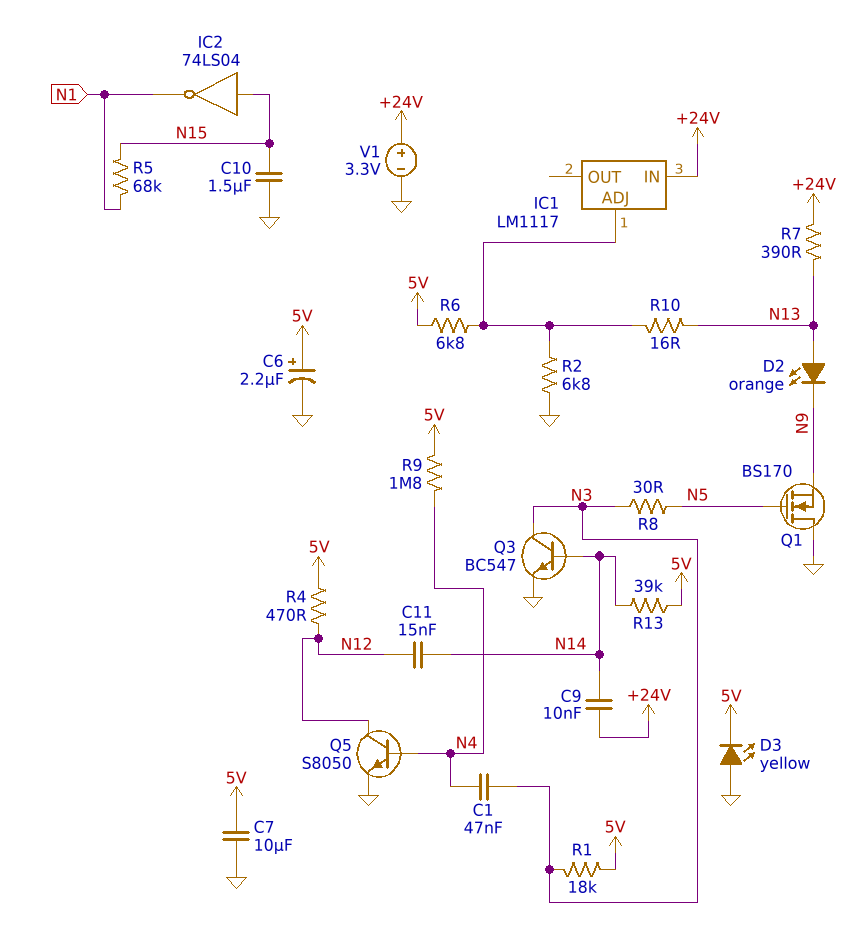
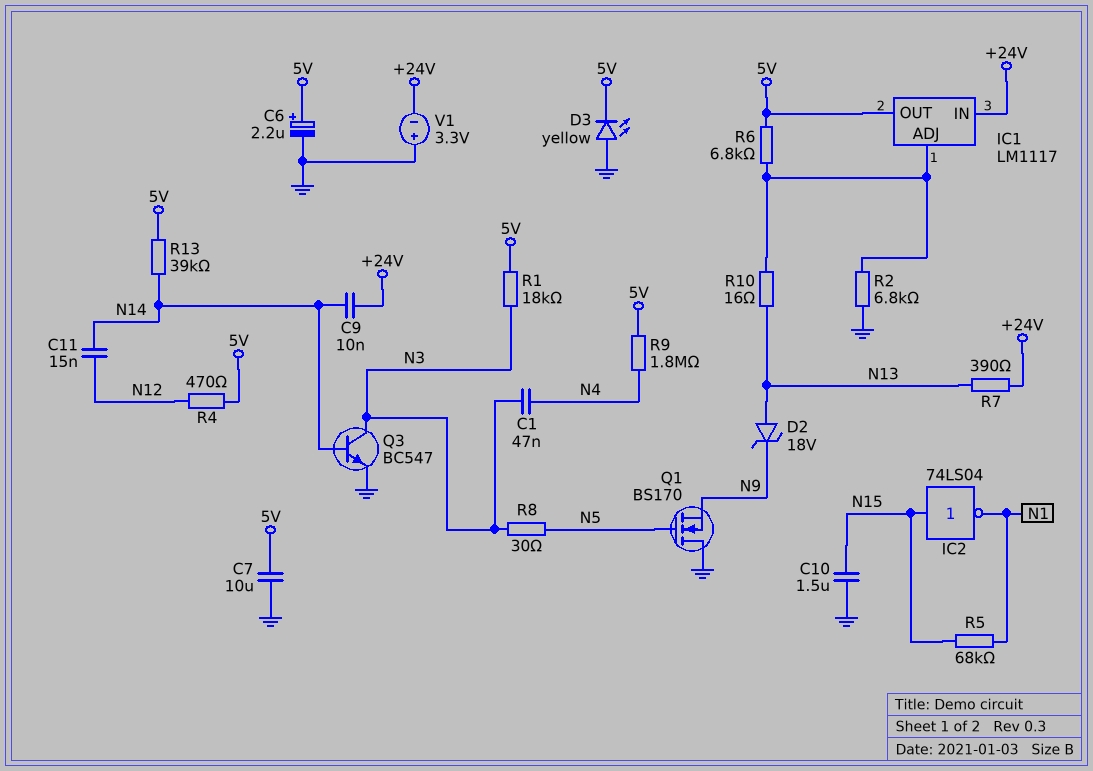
D2: LED orange (A N13, K N9) -> zener 18V (A N13, K N9)
IC1 pin OUT: none -> 5V
Q5: NPN S8050 (B N4, C N12, E GND) -> none
V1: 3.3V (plus +24V, minus GND) -> 3.3V (plus GND, minus +24V)

